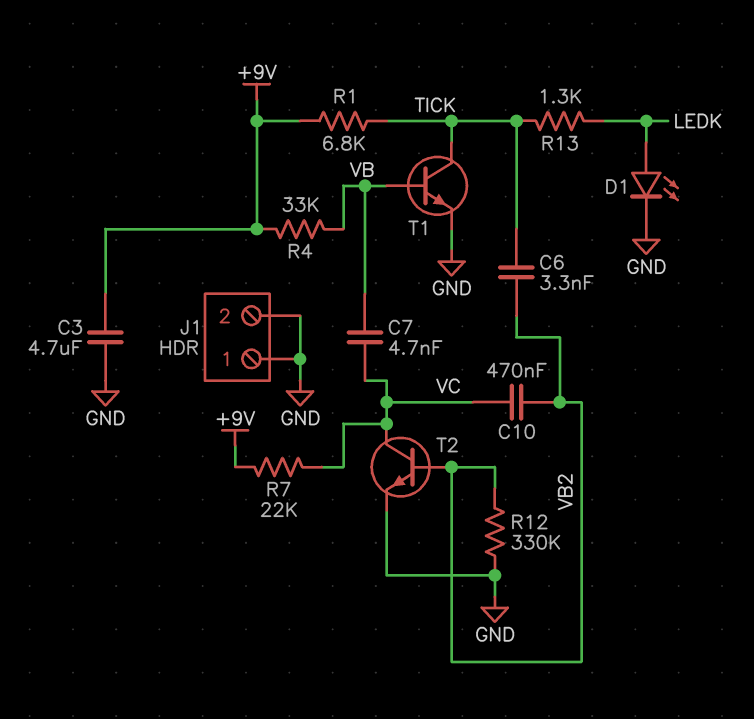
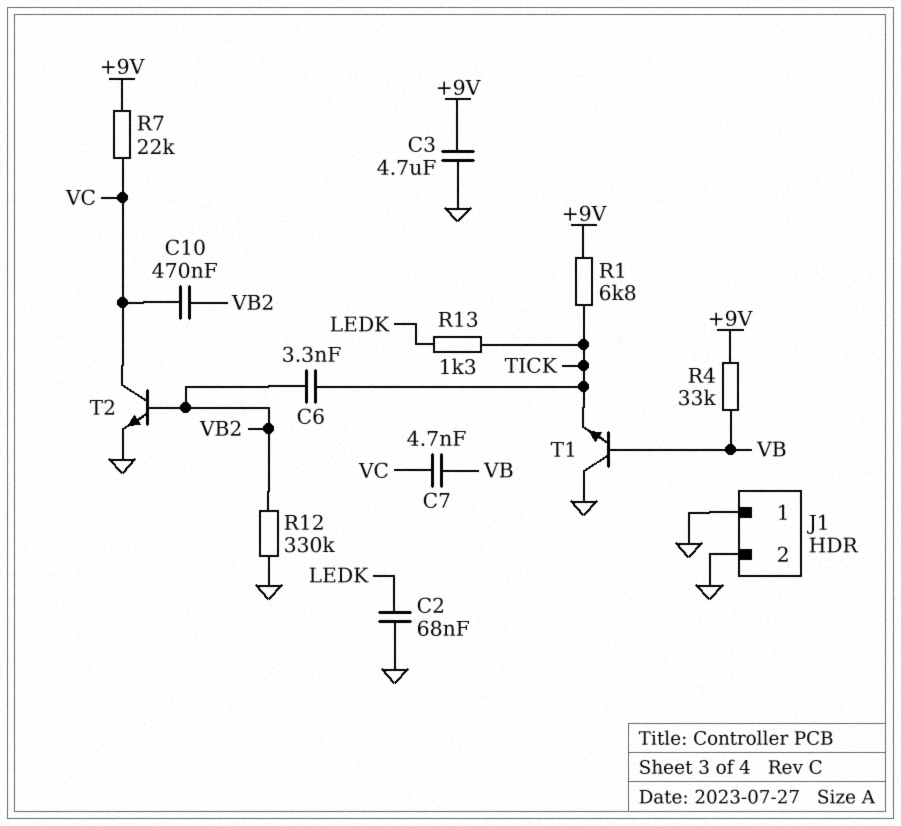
C2: none -> 68nF (GND, LEDK)
D1: LED (A LEDK, K GND) -> none
T1: NPN (B VB, C TICK, E GND) -> NPN (B VB, C GND, E TICK)

